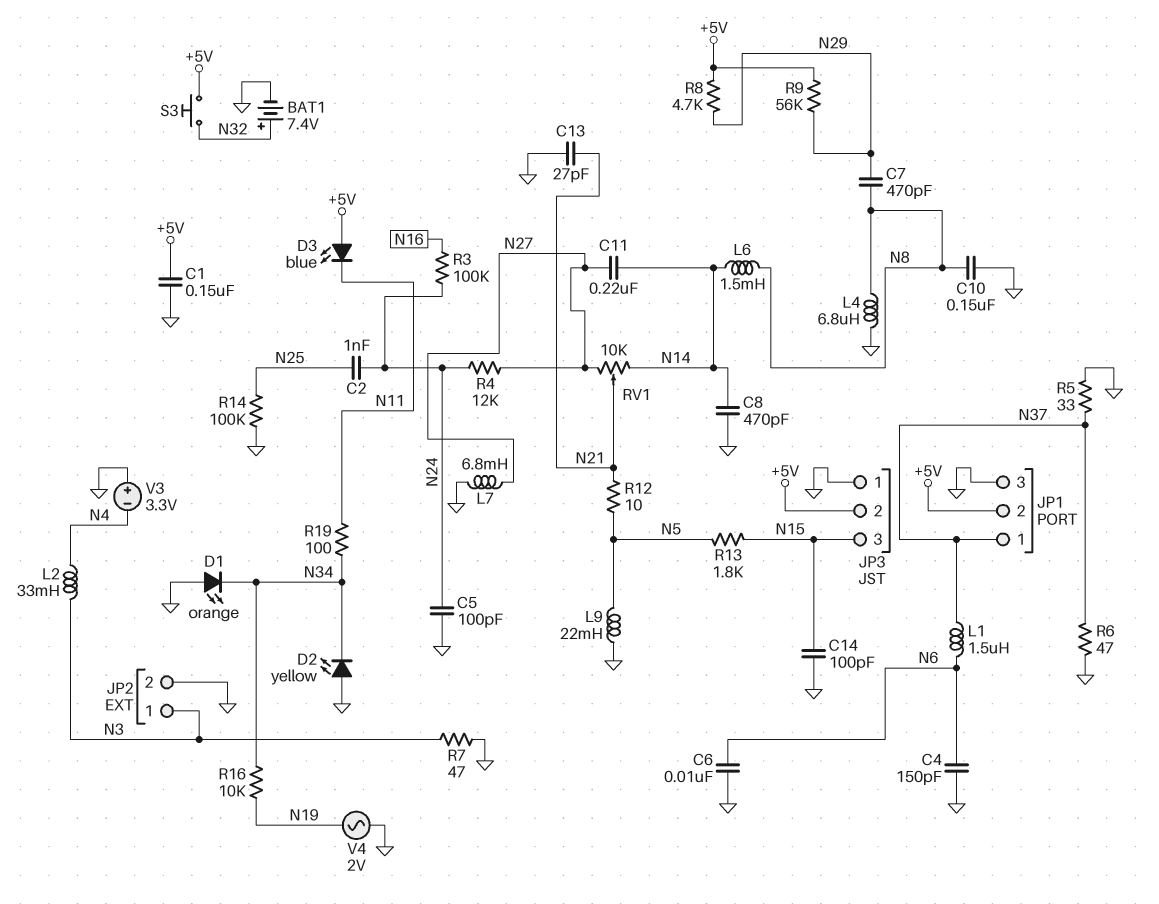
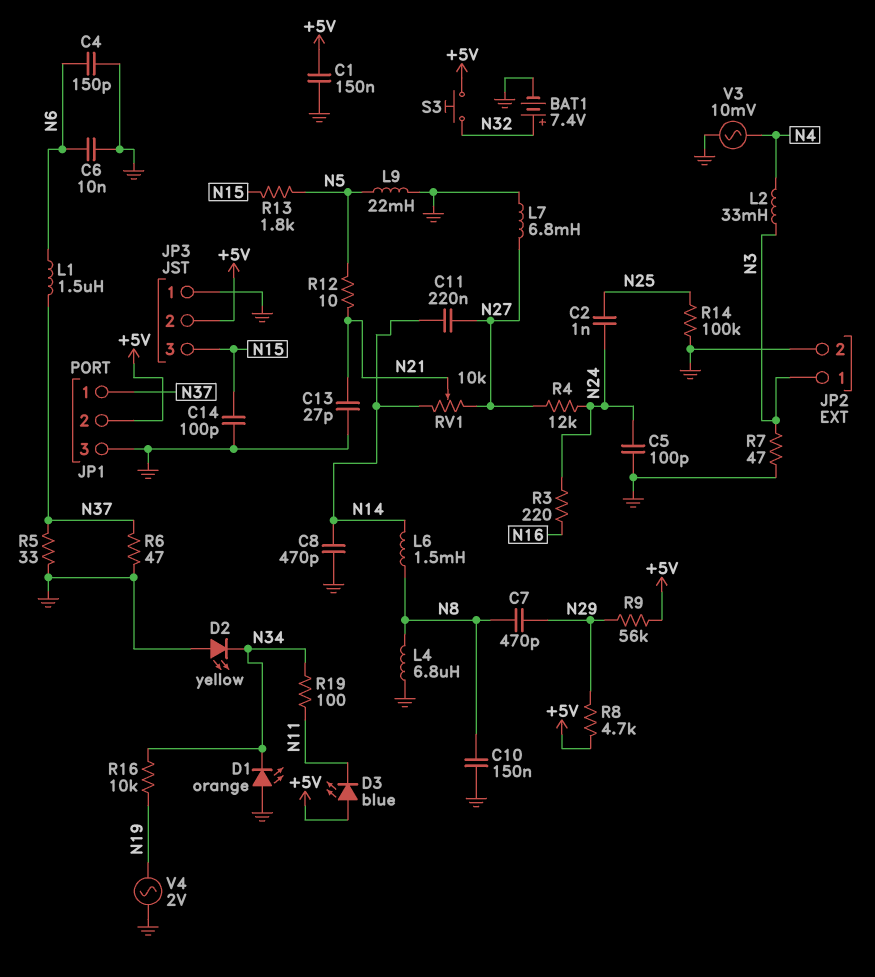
R3: 100k (N16, N24) -> 220 (N16, N24)
V3: 3.3V (plus GND, minus N4) -> AC 10mV (GND, N4)

